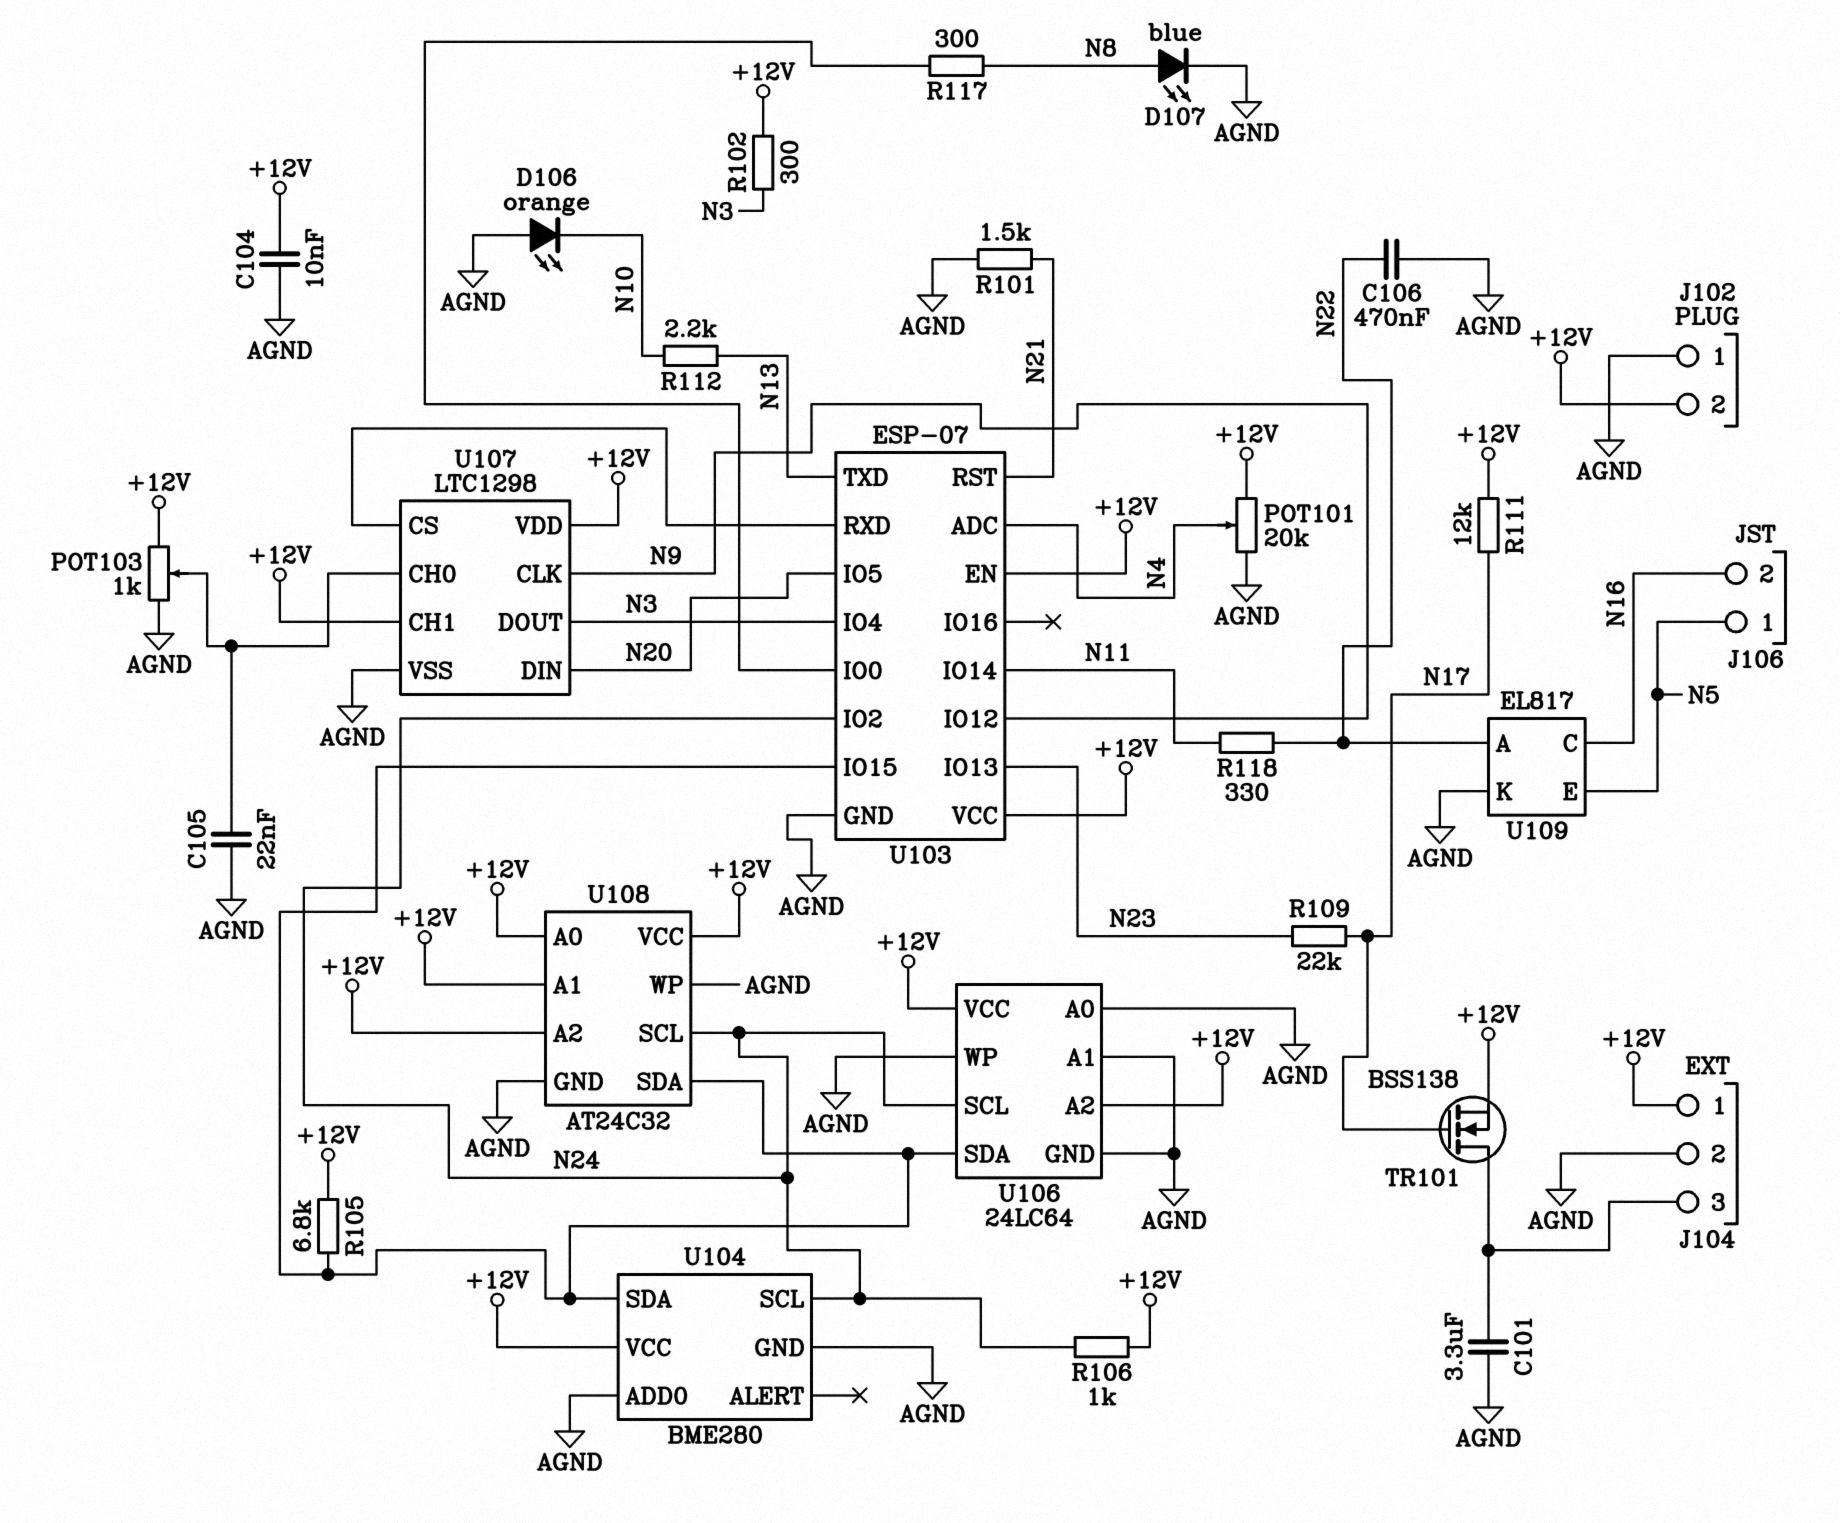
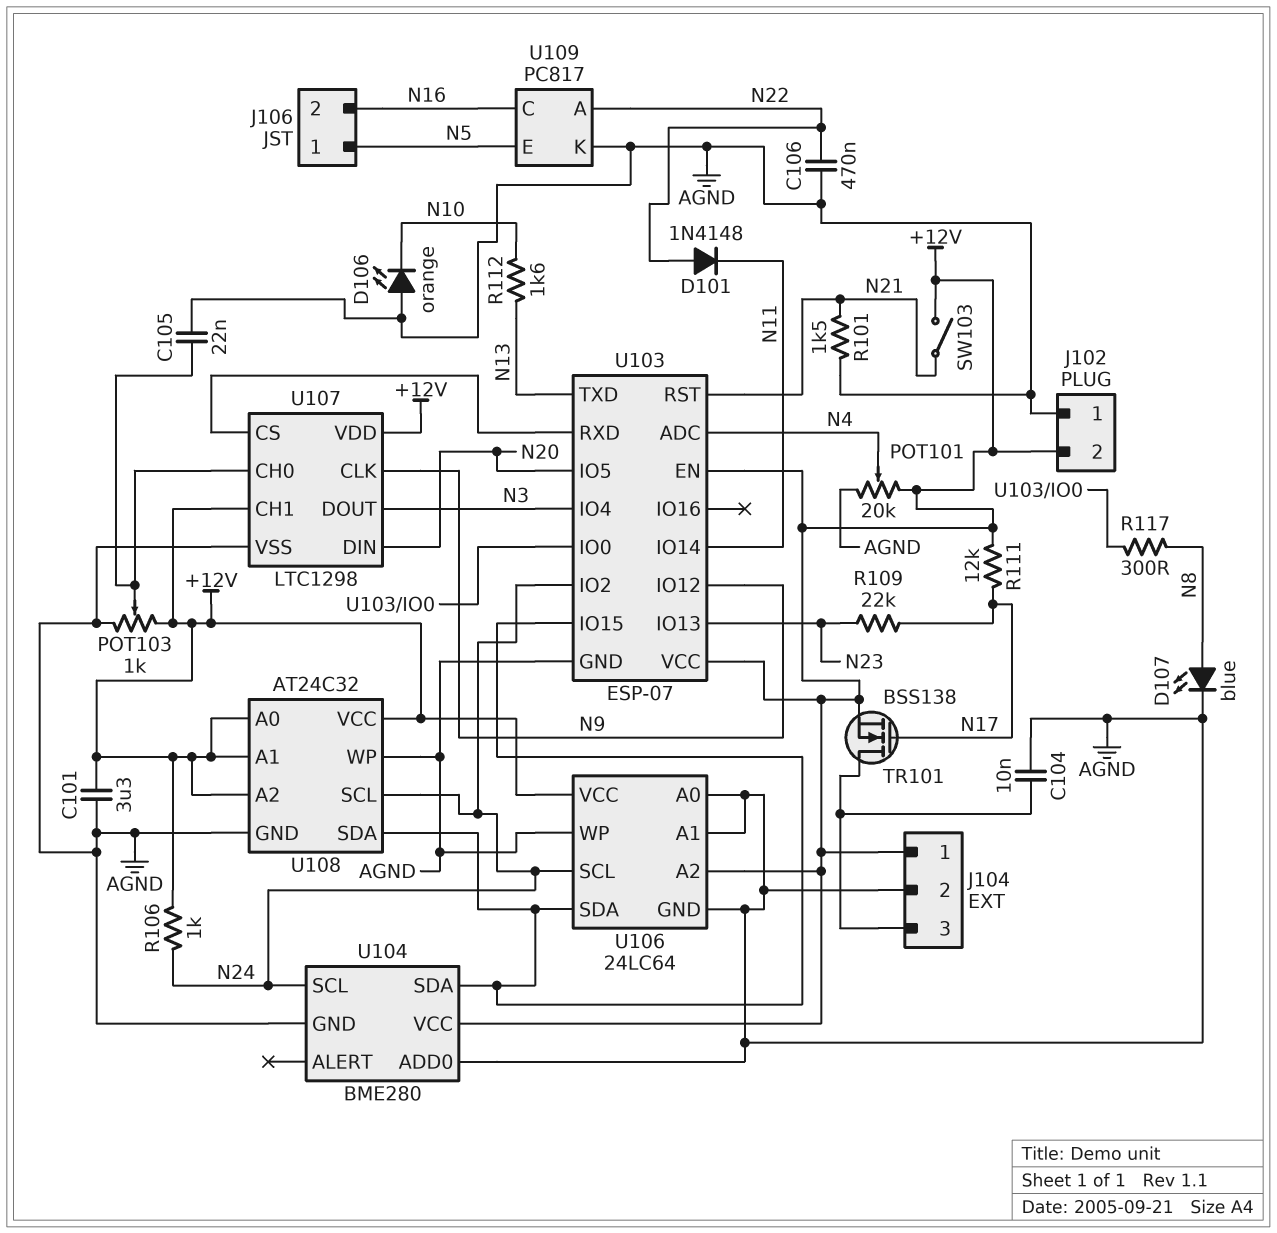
C101: 3.3uF (AGND, J104/3) -> 3.3uF (+12V, AGND)
C104: 10nF (+12V, AGND) -> 10nF (AGND, J104/3)
D101: none -> diode 1N4148 (A N22, K N11)
R102: 300 (+12V, N3) -> none
R105: 6.8k (+12V, U103/IO15) -> none
R112: 2.2k (N10, N13) -> 1.6k (N10, N13)
R118: 330 (N11, N22) -> none
SW103: none -> switch (+12V, N21)
U109: EL817 -> PC817

